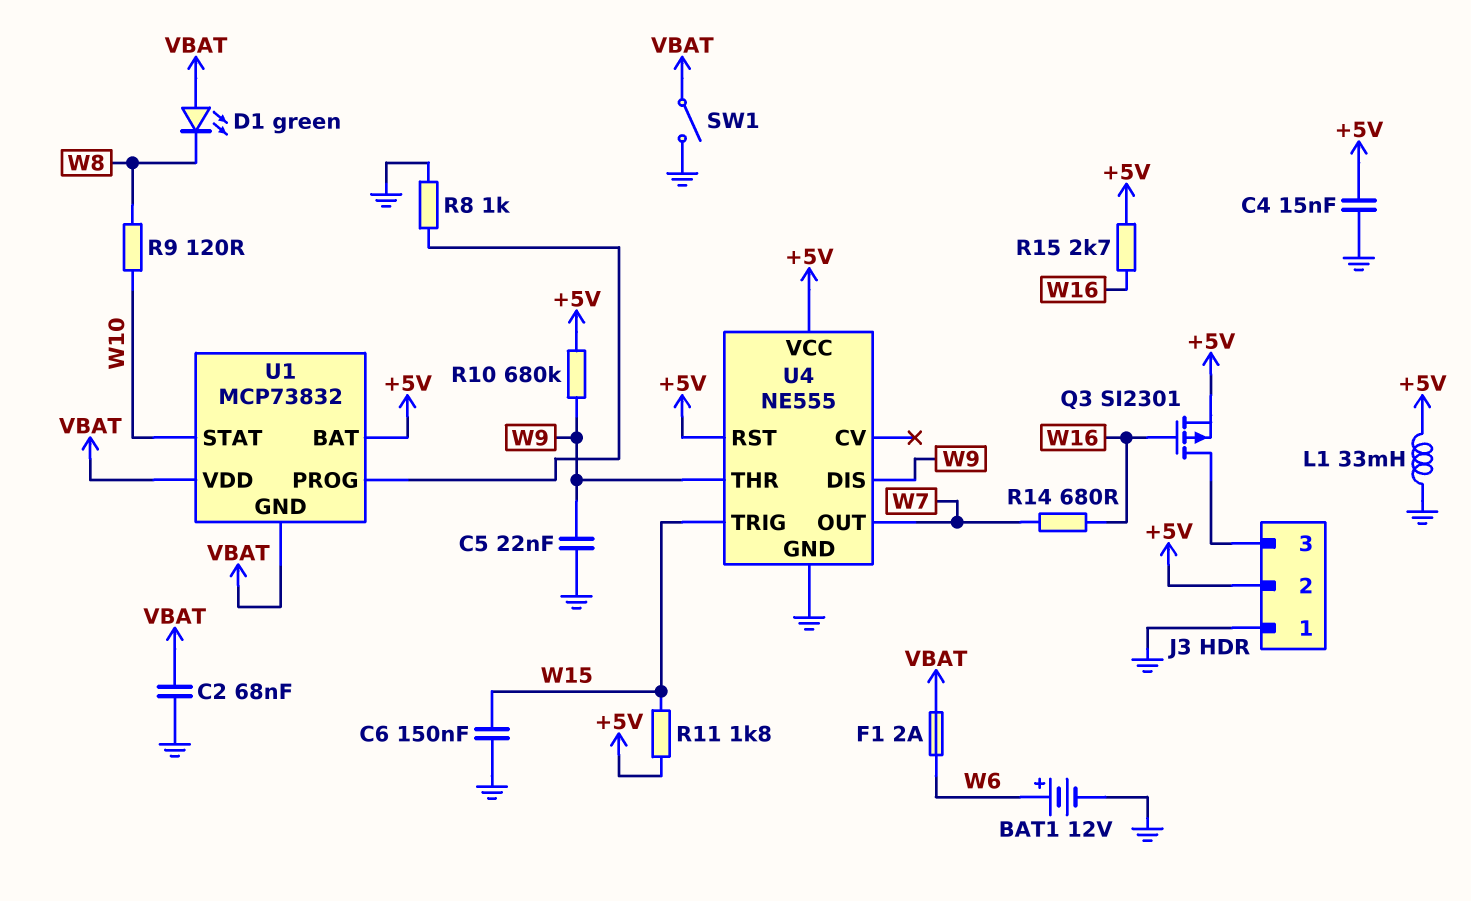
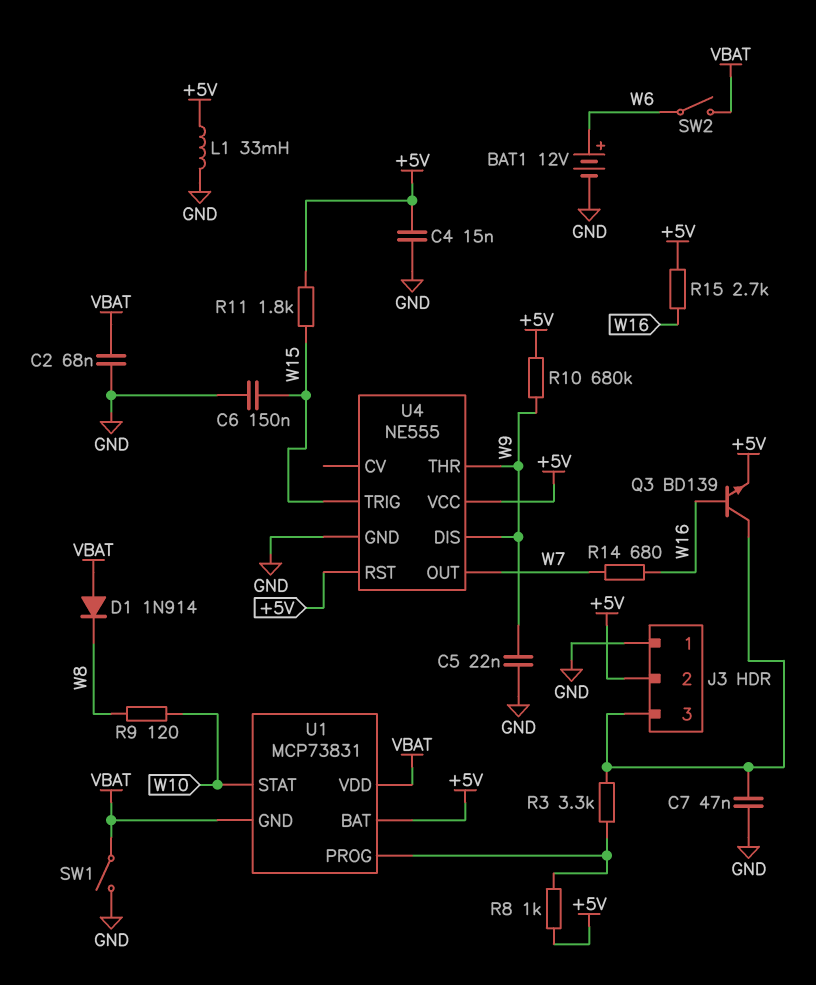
C7: none -> 47nF (GND, J3/3)
D1: LED green (A VBAT, K W8) -> diode 1N914 (A VBAT, K W8)
F1: 2A (VBAT, W6) -> none
Q3: PMOS SI2301 (G W16, D J3/3, S +5V) -> NPN BD139 (B W16, C J3/3, E +5V)
R3: none -> 3.3k (J3/3, U1/PROG)
R8: 1k (GND, U1/PROG) -> 1k (+5V, U1/PROG)
SW2: none -> switch (VBAT, W6)
U1: MCP73832 -> MCP73831

